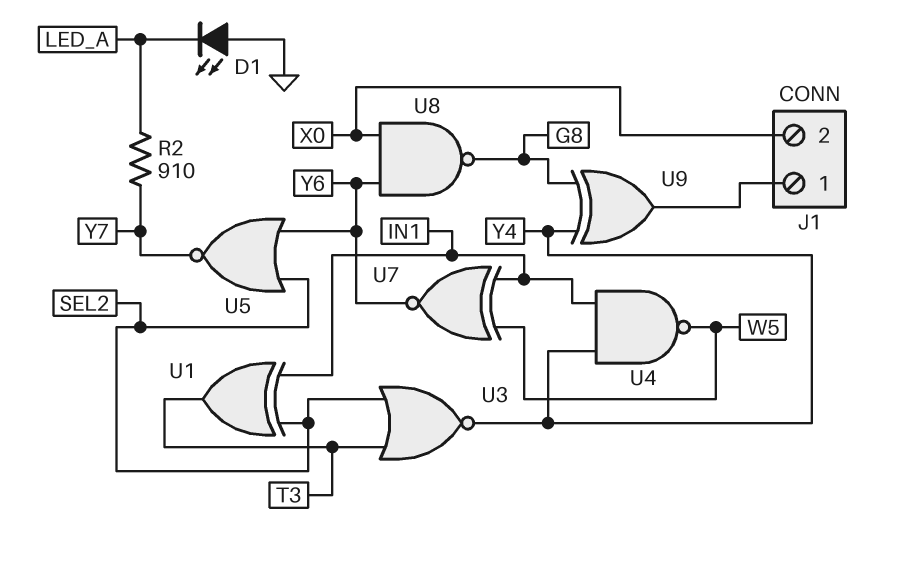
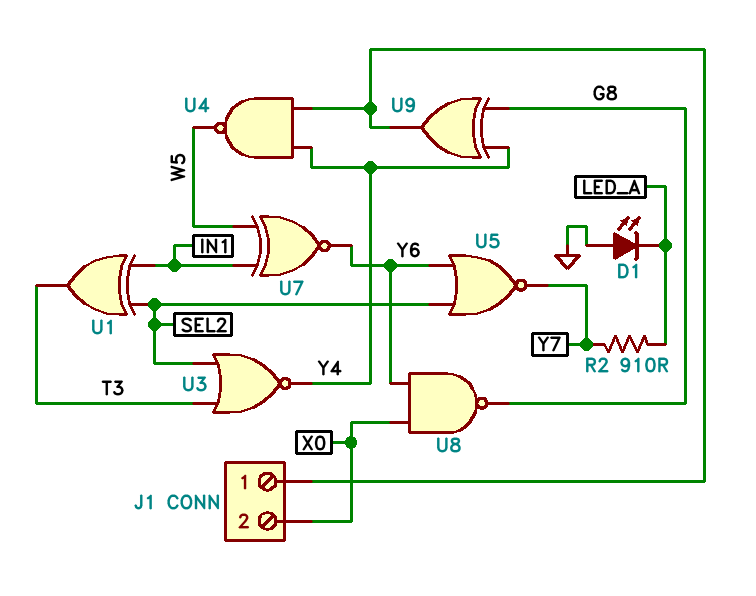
U4: NAND (in IN1, in Y4, out W5) -> NAND (in J1/1, in Y4, out W5)

